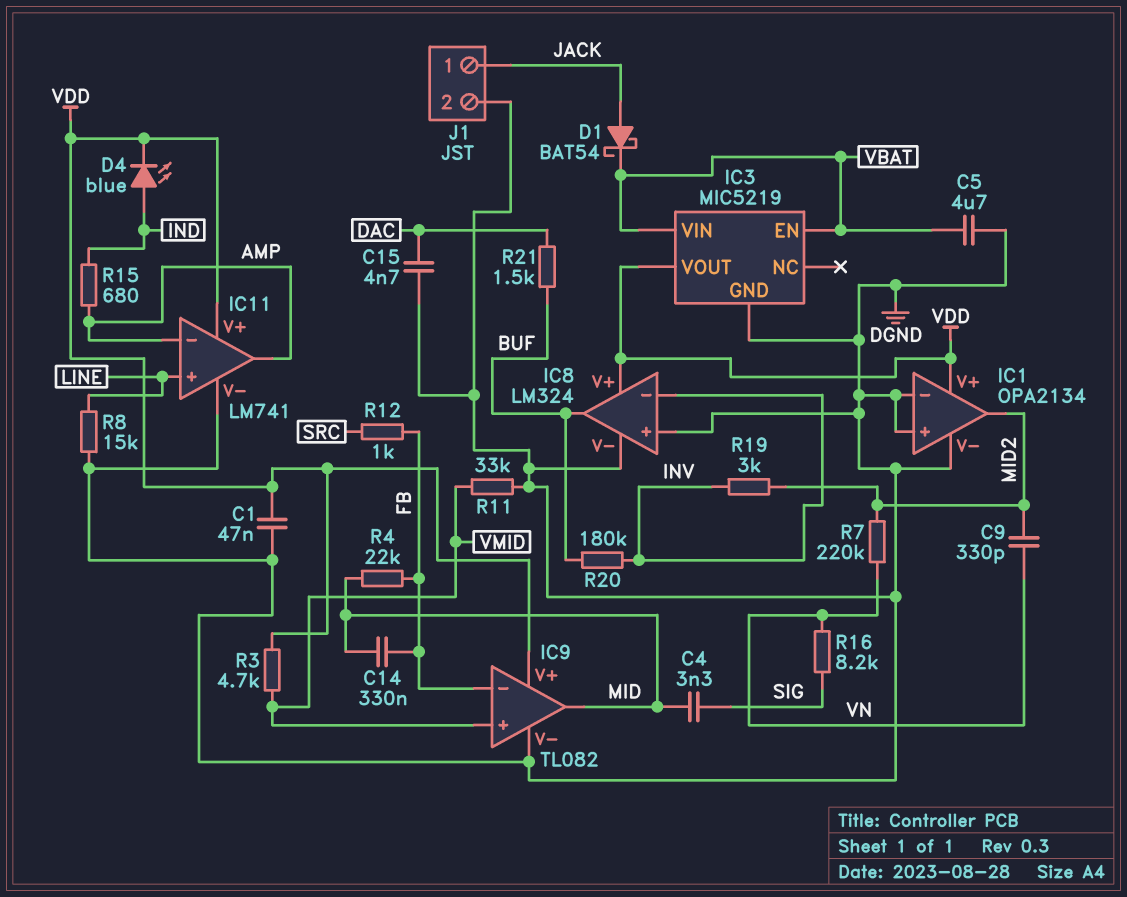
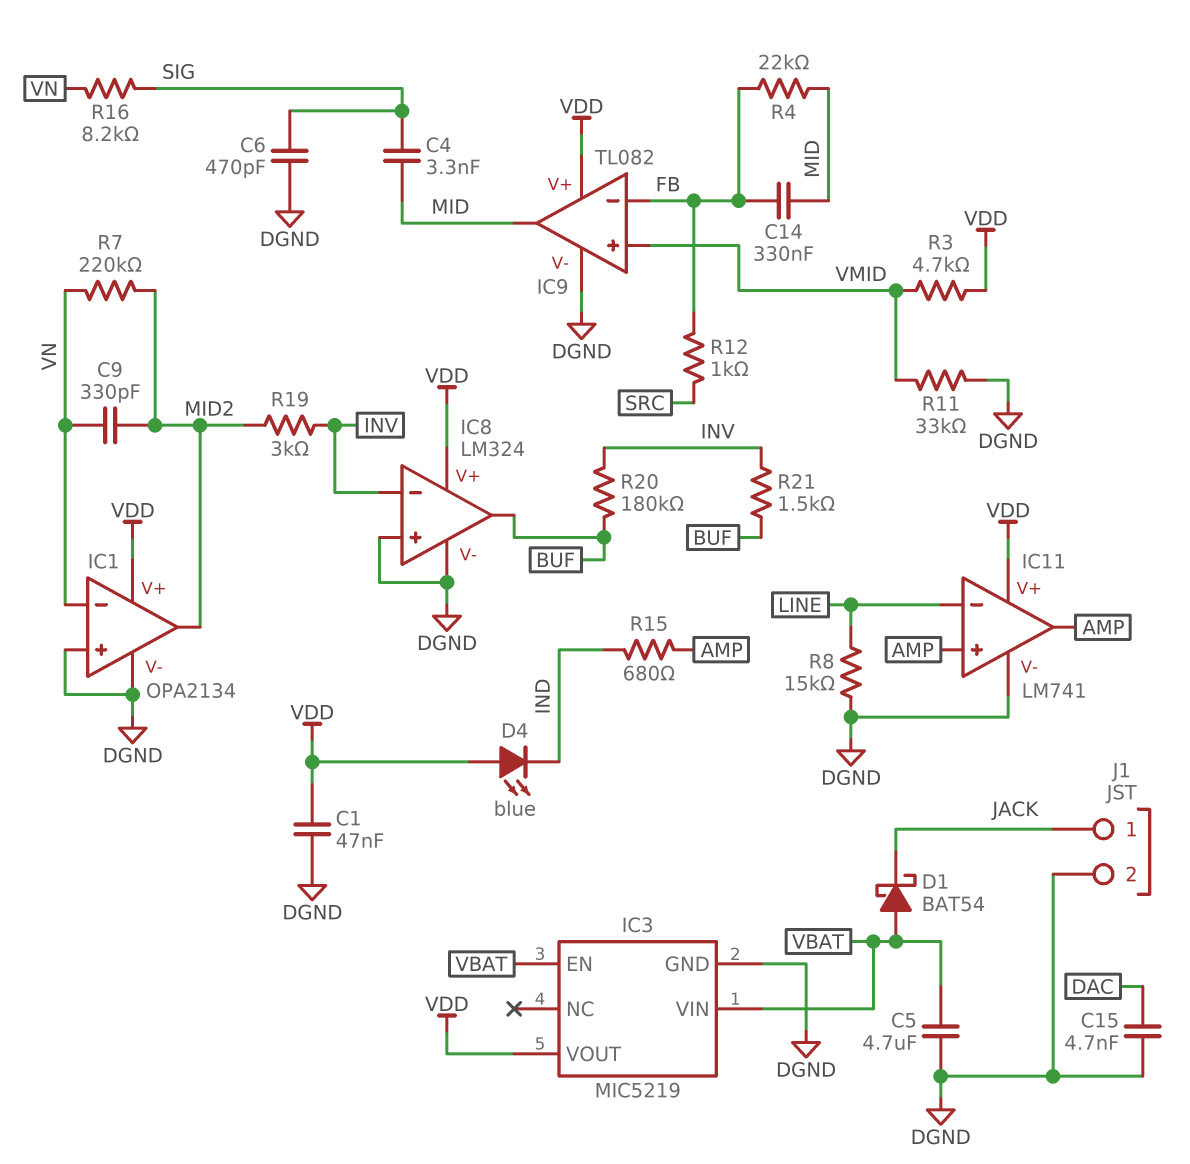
C6: none -> 470pF (DGND, SIG)
D1: schottky BAT54 (A JACK, K VBAT) -> schottky BAT54 (A VBAT, K JACK)
D4: LED blue (A IND, K VDD) -> LED blue (A VDD, K IND)
IC1 pin in-: DGND -> VN
IC11 pin in+: LINE -> AMP
IC11 pin in-: AMP -> LINE
R21: 1.5k (BUF, DAC) -> 1.5k (BUF, INV)

